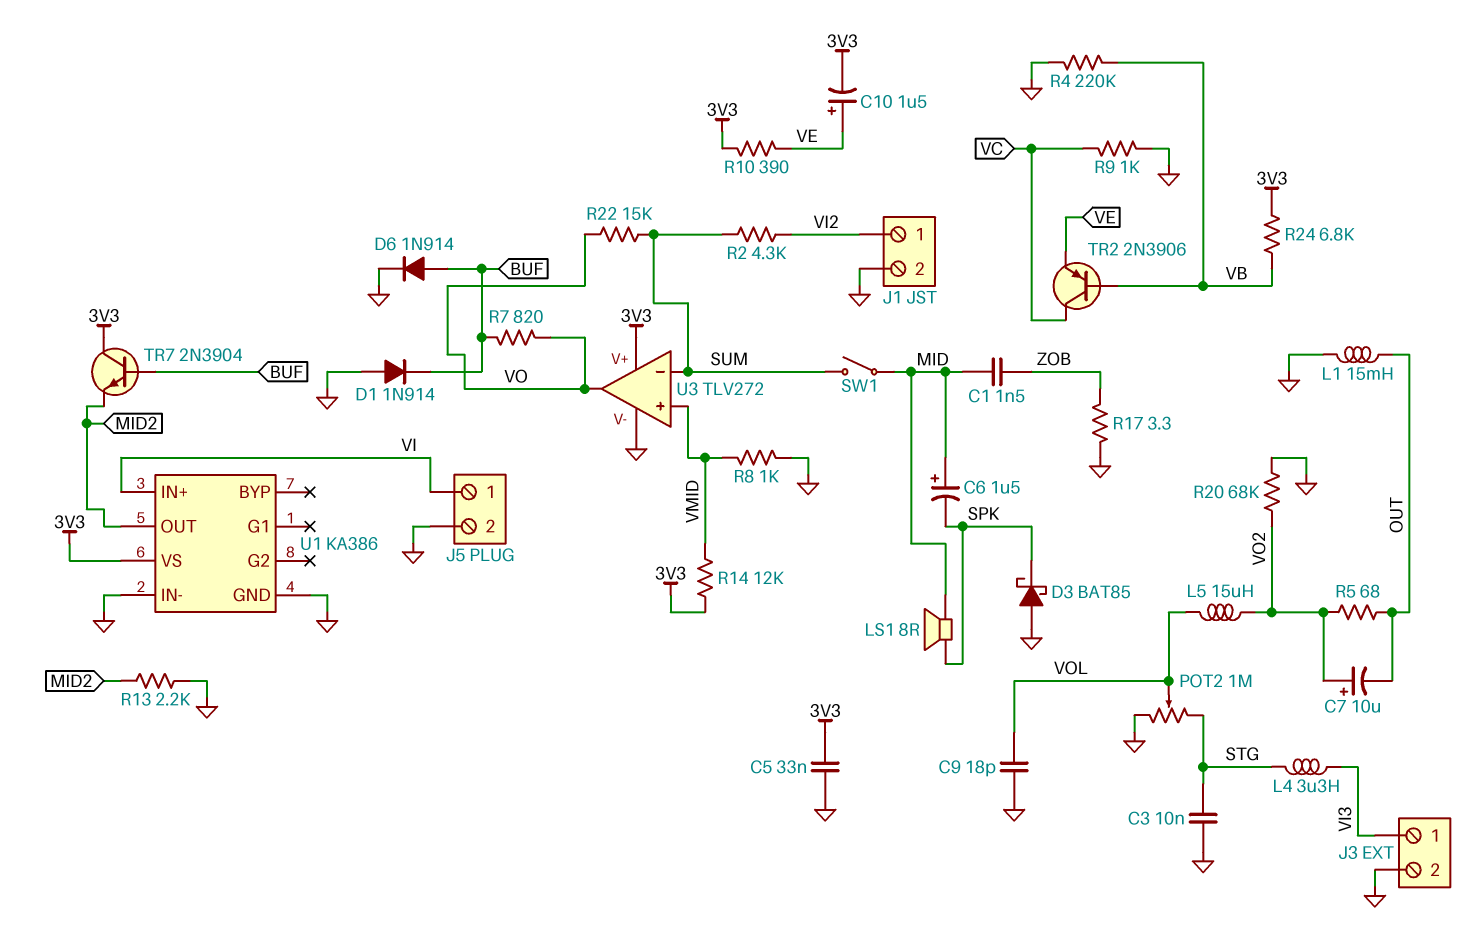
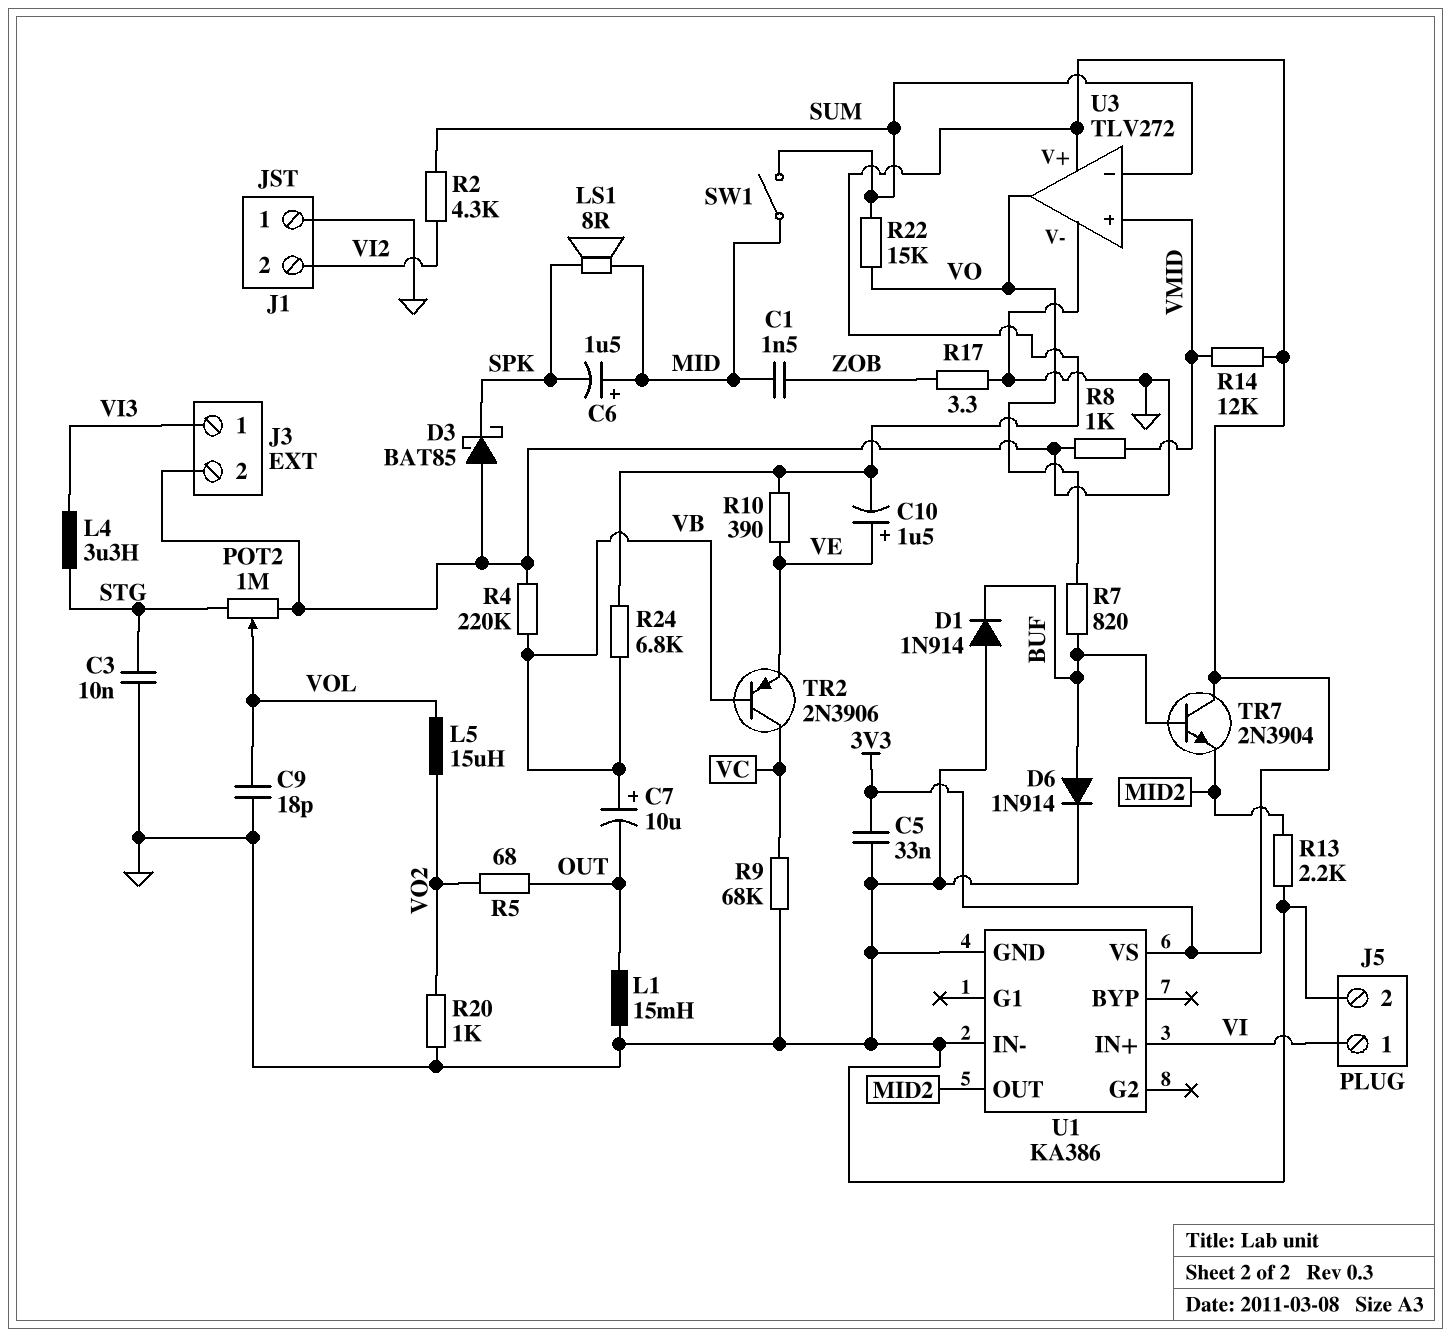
C7: 10uF (plus VO2, minus OUT) -> 10uF (plus VB, minus OUT)
J1 pin 1: VI2 -> GND
J1 pin 2: GND -> VI2
R9: 1k (GND, VC) -> 68k (GND, VC)
R20: 68k (GND, VO2) -> 1k (GND, VO2)

